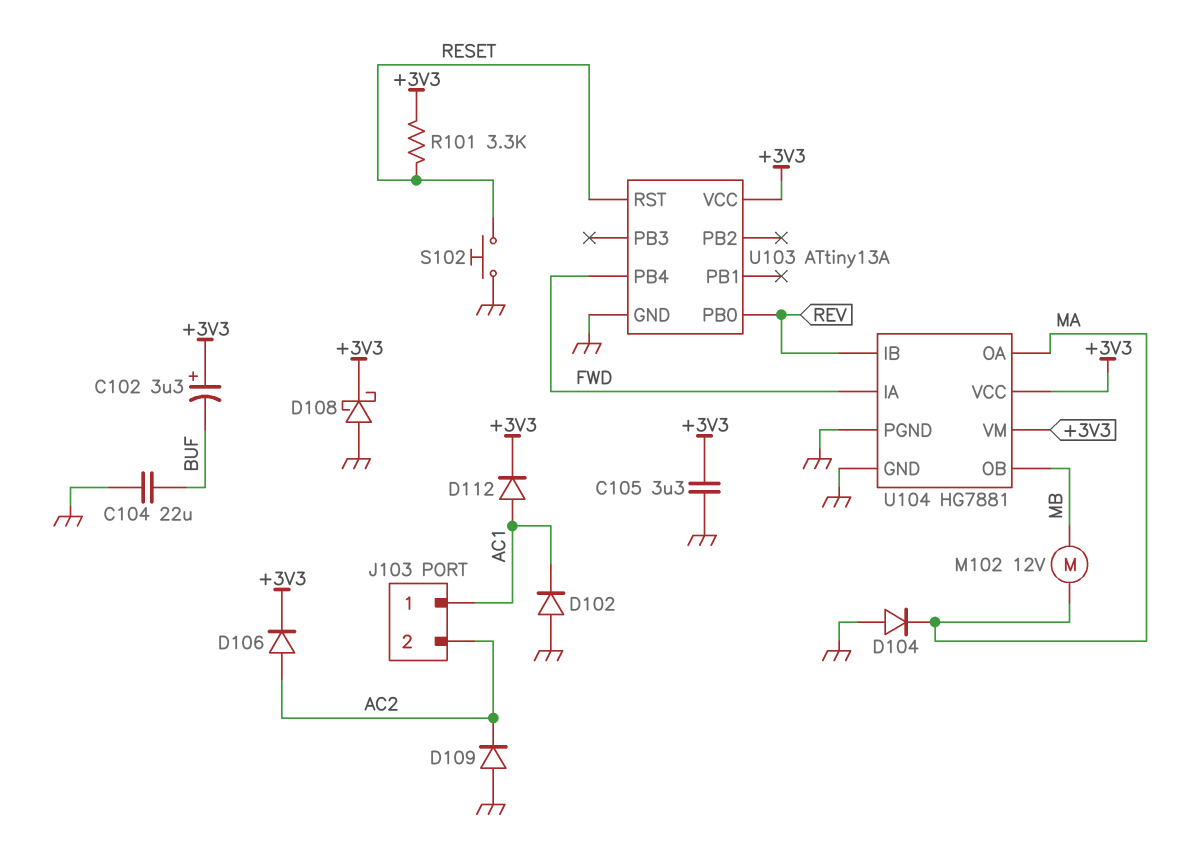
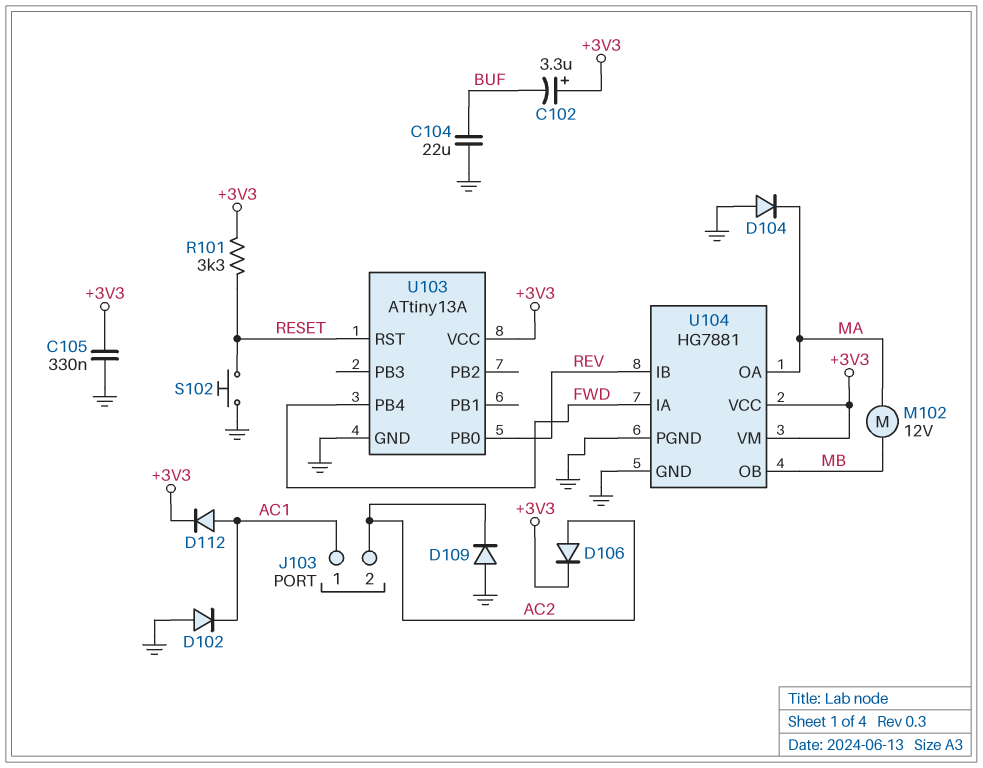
C105: 3.3uF (+3V3, GND) -> 330nF (+3V3, GND)
D108: schottky (A GND, K +3V3) -> none

